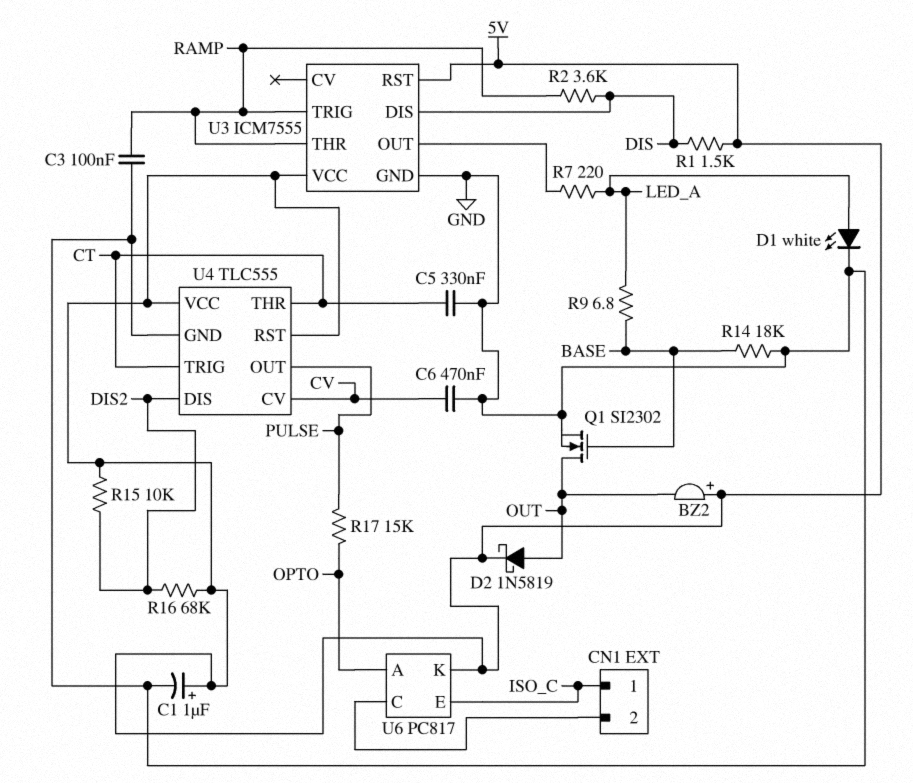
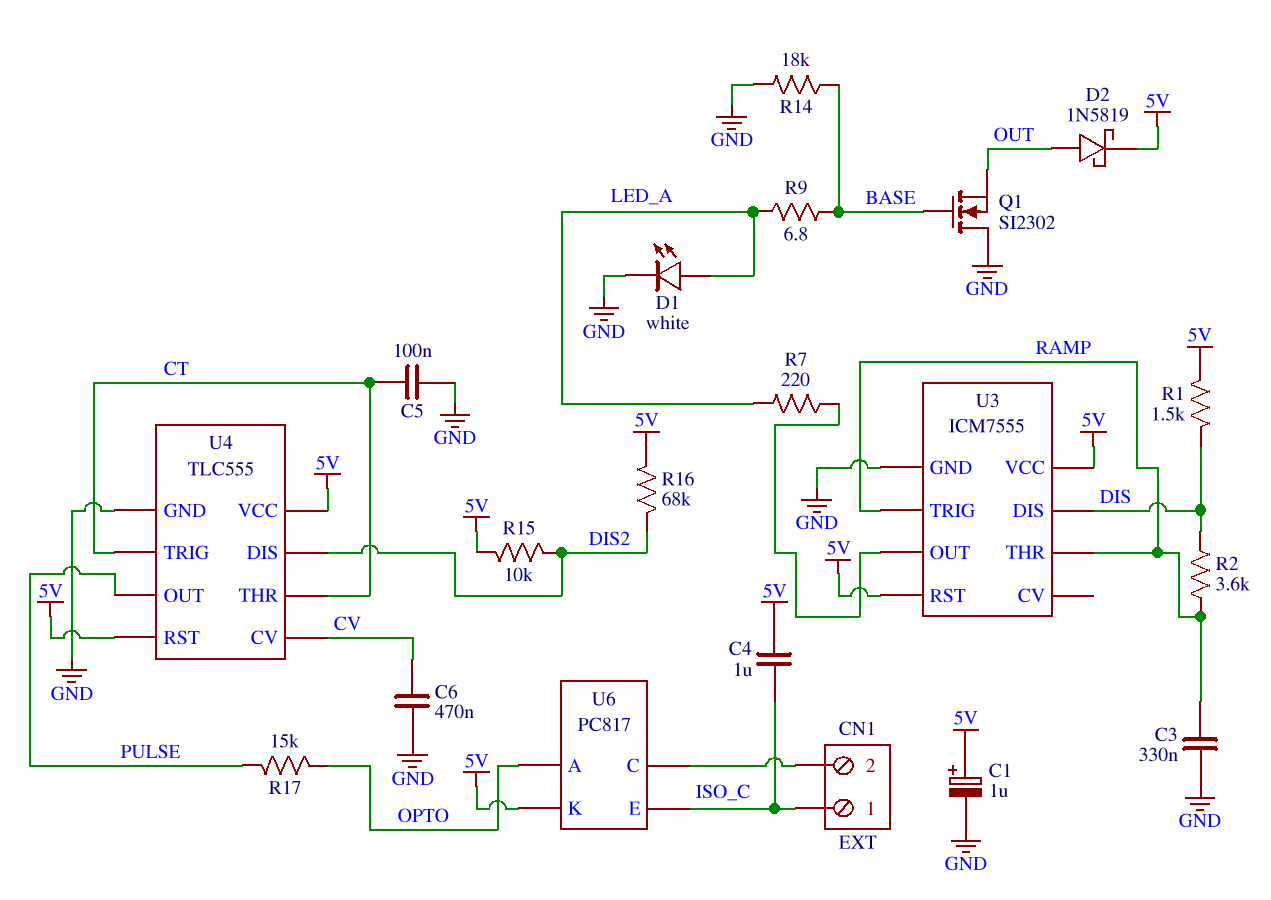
BZ2: buzzer (plus 5V, minus OUT) -> none
C3: 100nF (GND, RAMP) -> 330nF (GND, RAMP)
C4: none -> 1uF (5V, ISO_C)
C5: 330nF (CT, GND) -> 100nF (CT, GND)
Q1: NMOS SI2302 (G BASE, D OUT, S GND) -> NMOS SI2302 (G BASE, D GND, S OUT)

